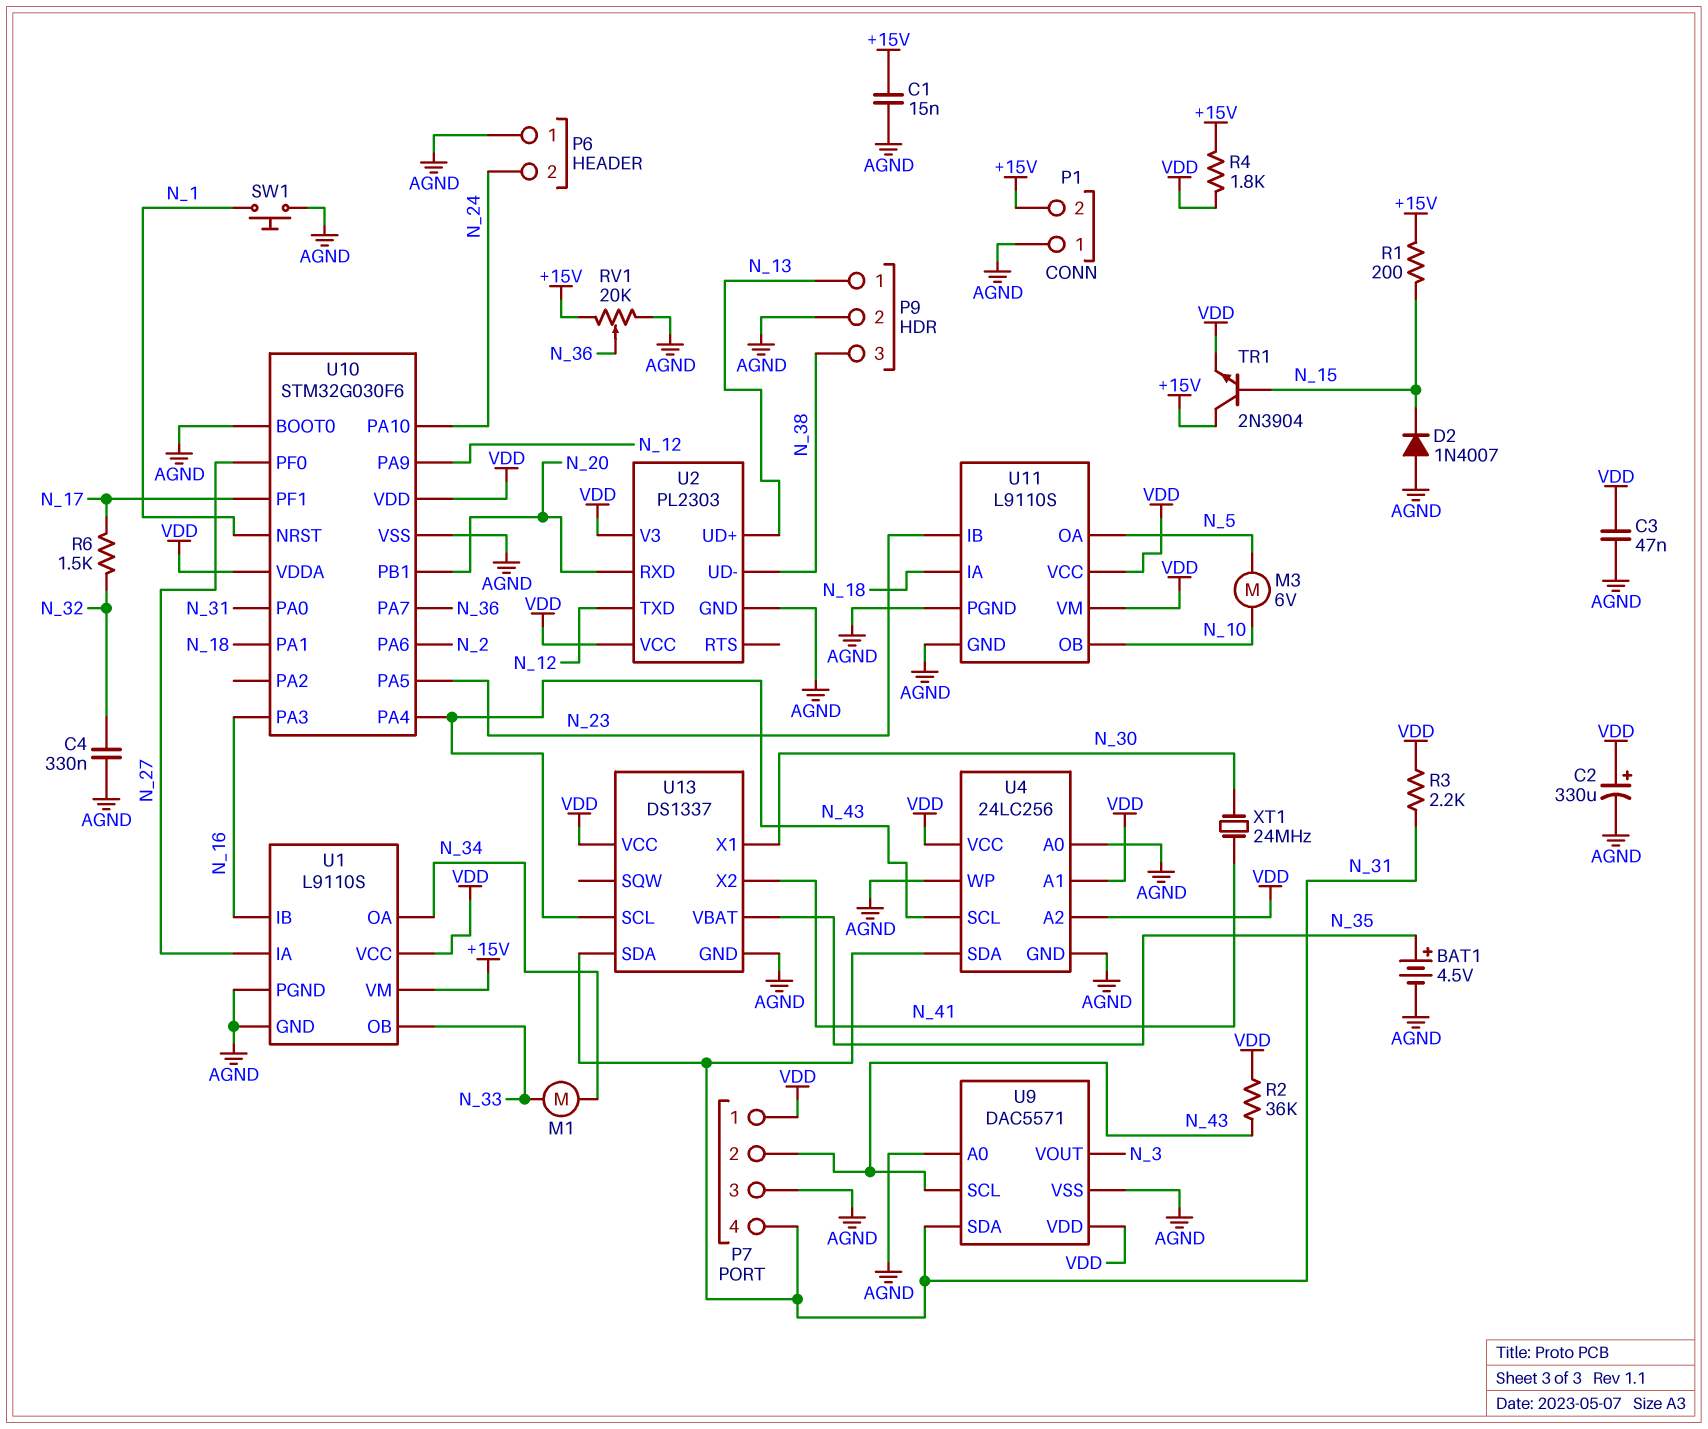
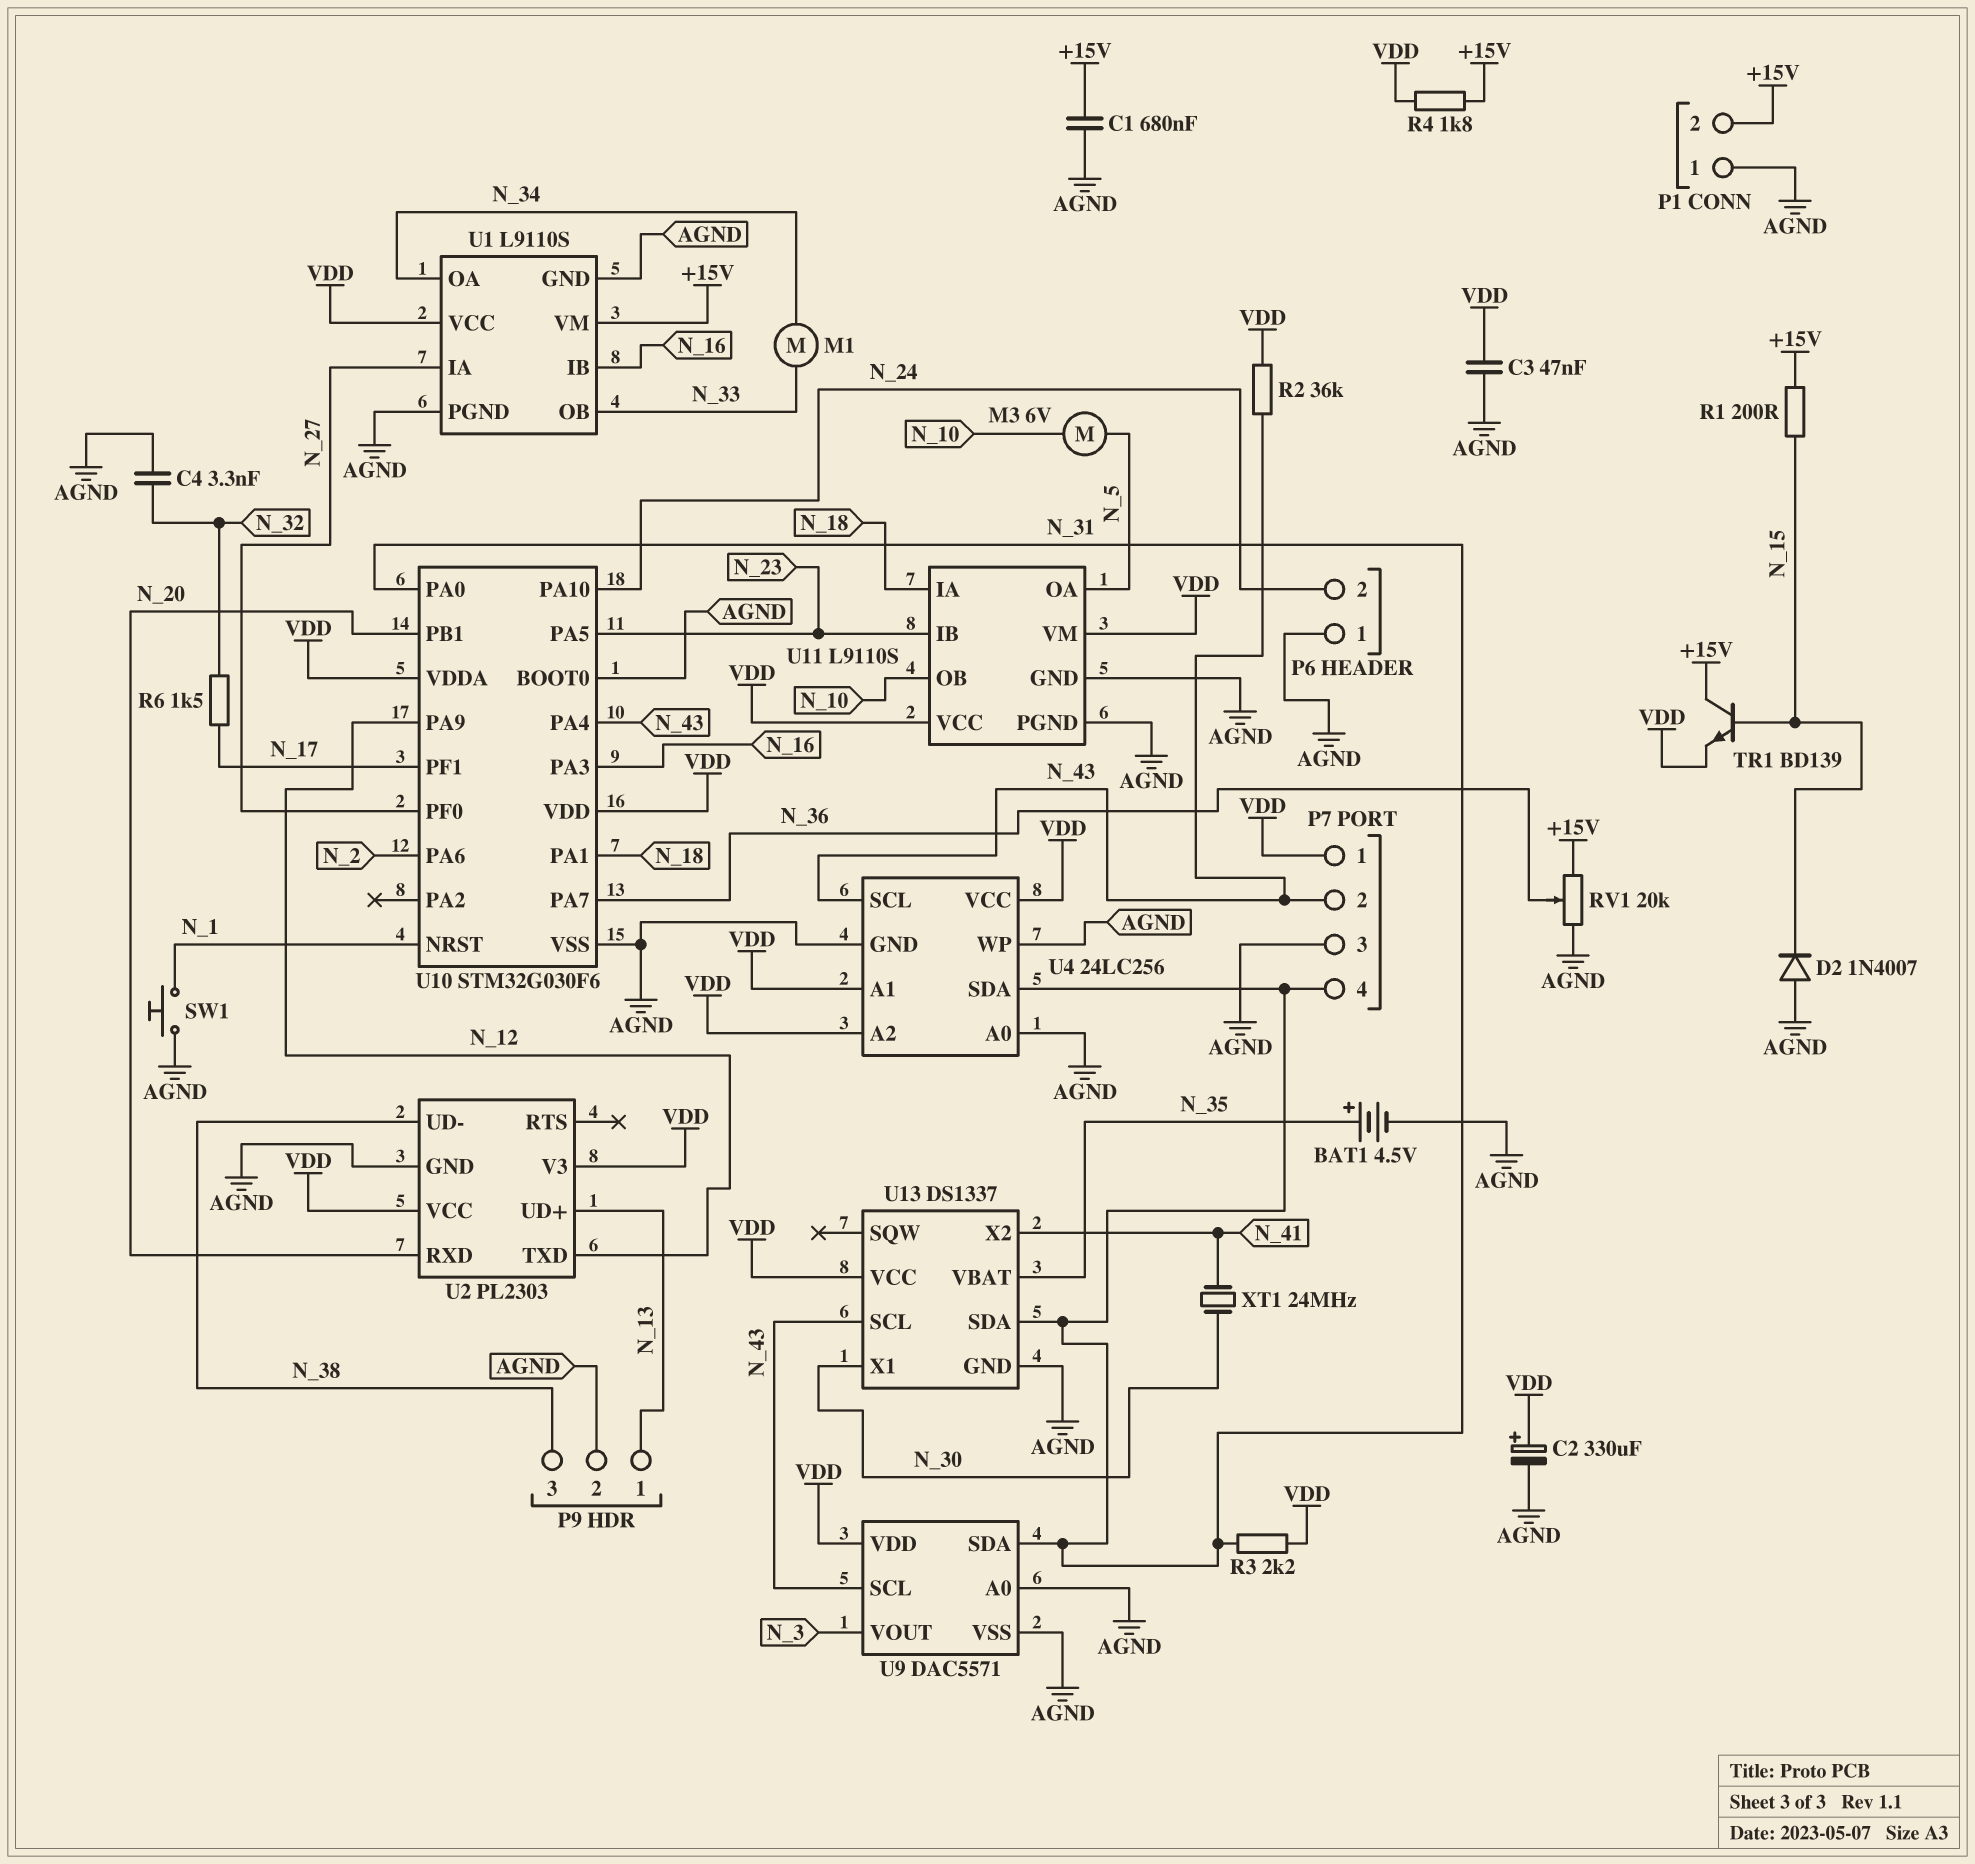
C1: 15nF (+15V, AGND) -> 680nF (+15V, AGND)
C4: 330nF (AGND, N_32) -> 3.3nF (AGND, N_32)
TR1: NPN 2N3904 (B N_15, C +15V, E VDD) -> NPN BD139 (B N_15, C +15V, E VDD)

